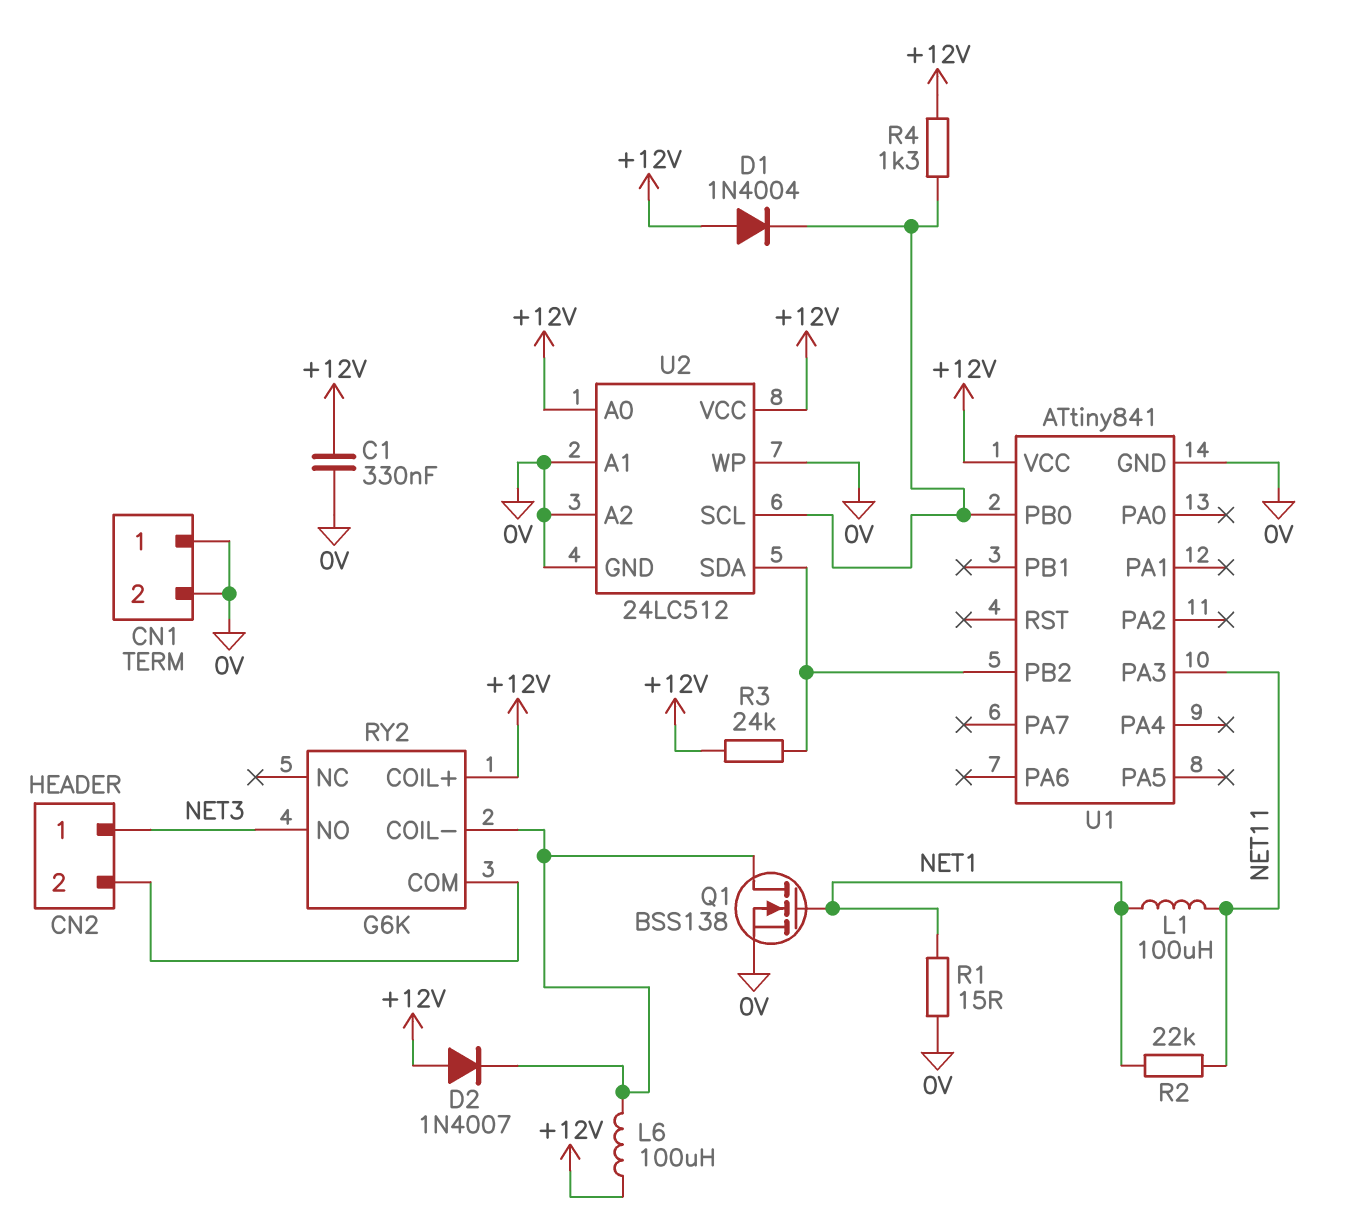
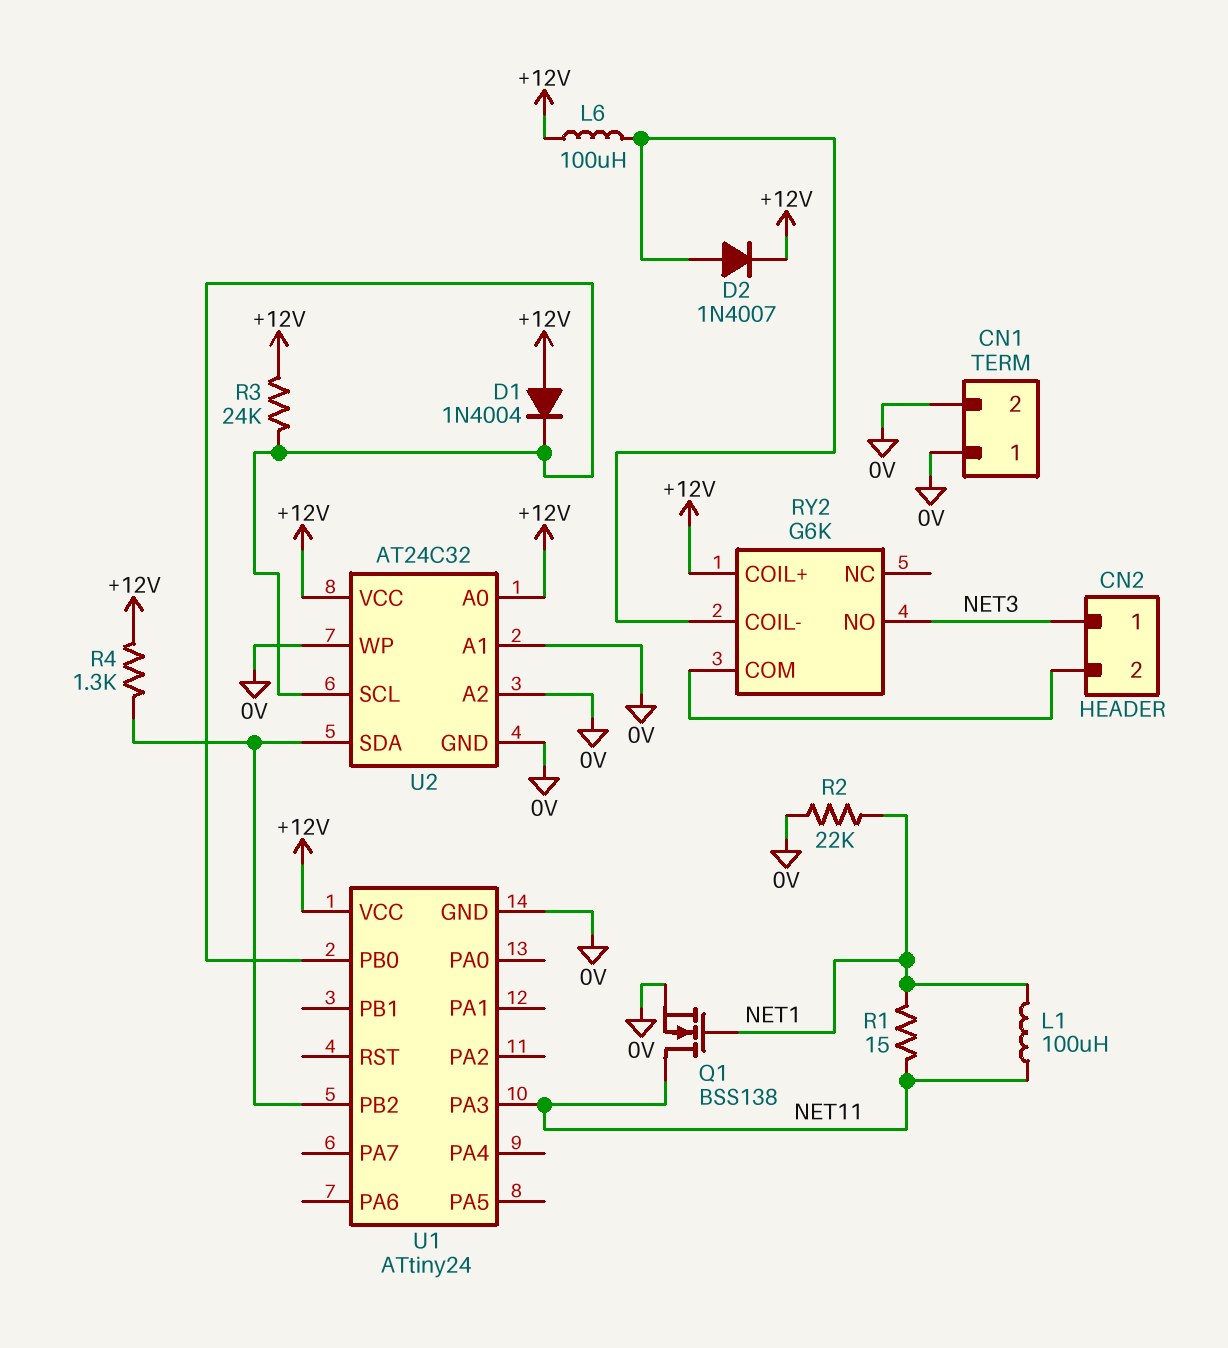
C1: 330nF (+12V, 0V) -> none
D2: diode 1N4007 (A +12V, K RY2/COIL-) -> diode 1N4007 (A RY2/COIL-, K +12V)
Q1: NMOS BSS138 (G NET1, D RY2/COIL-, S 0V) -> NMOS BSS138 (G NET1, D NET11, S 0V)
R1: 15 (0V, NET1) -> 15 (NET1, NET11)
R2: 22k (NET1, NET11) -> 22k (0V, NET1)
R3: 24k (+12V, U1/PB2) -> 24k (+12V, U1/PB0)
R4: 1.3k (+12V, U1/PB0) -> 1.3k (+12V, U1/PB2)
U1: ATtiny841 -> ATtiny24
U2: 24LC512 -> AT24C32

